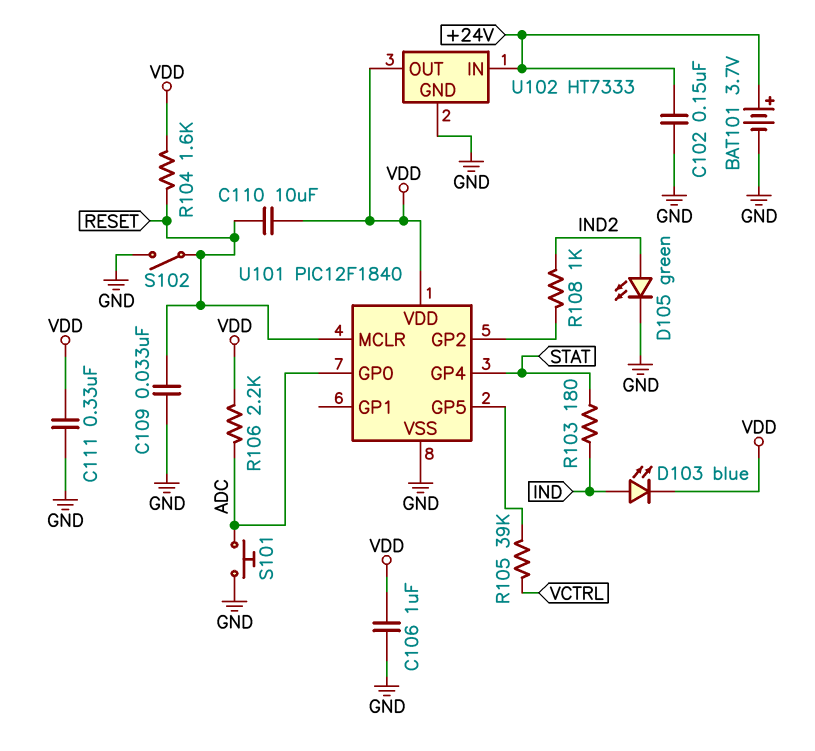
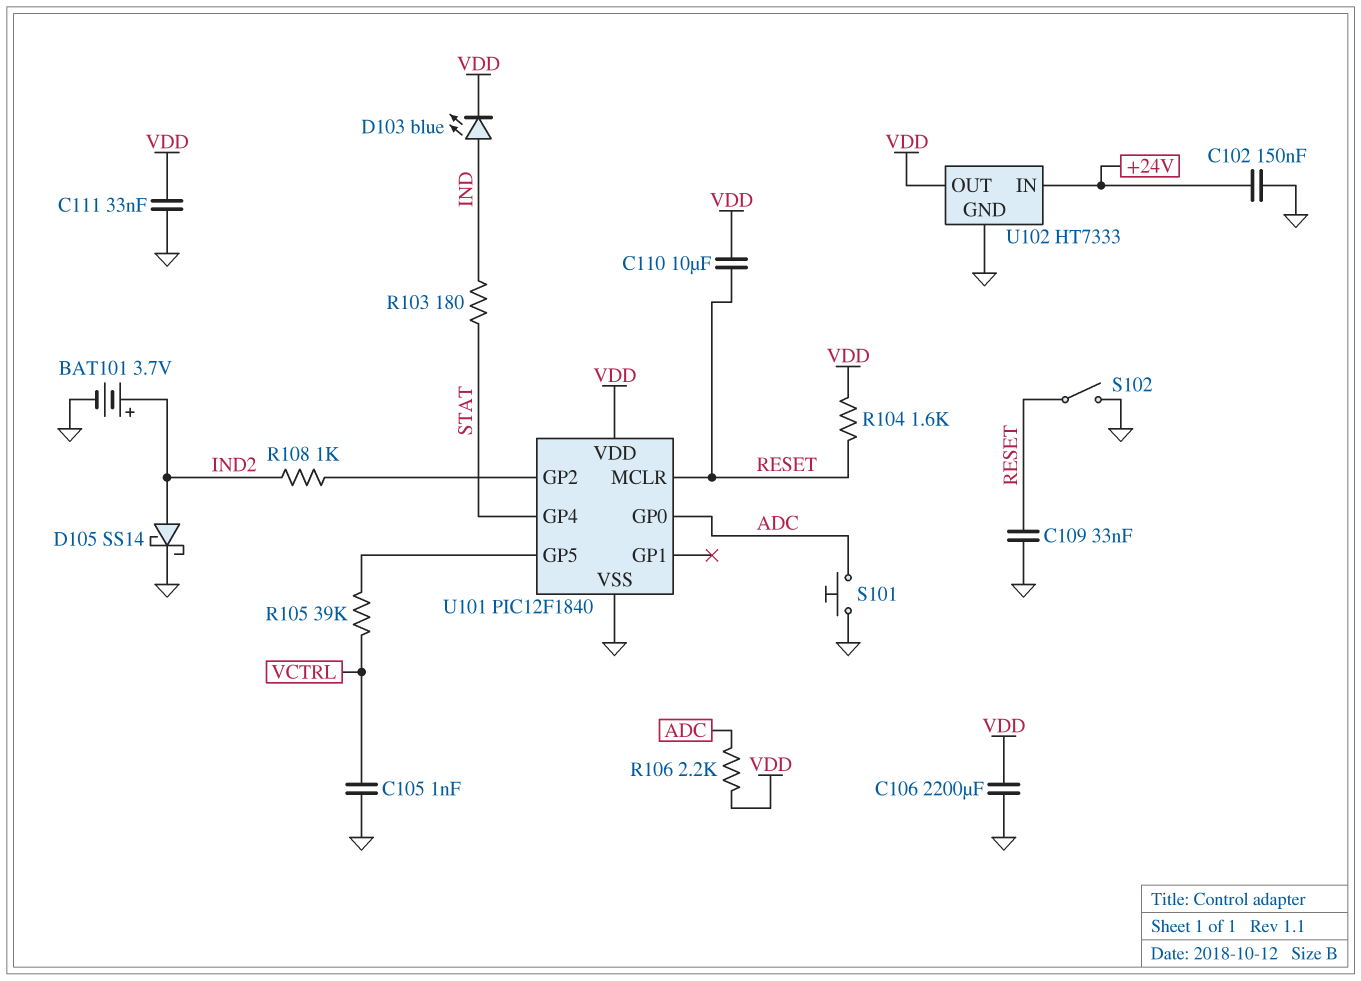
BAT101: 3.7V (plus +24V, minus GND) -> 3.7V (plus IND2, minus GND)
C105: none -> 1nF (GND, VCTRL)
C106: 1uF (GND, VDD) -> 2200uF (GND, VDD)
C111: 330nF (GND, VDD) -> 33nF (GND, VDD)
D105: LED green (A IND2, K GND) -> schottky SS14 (A IND2, K GND)

